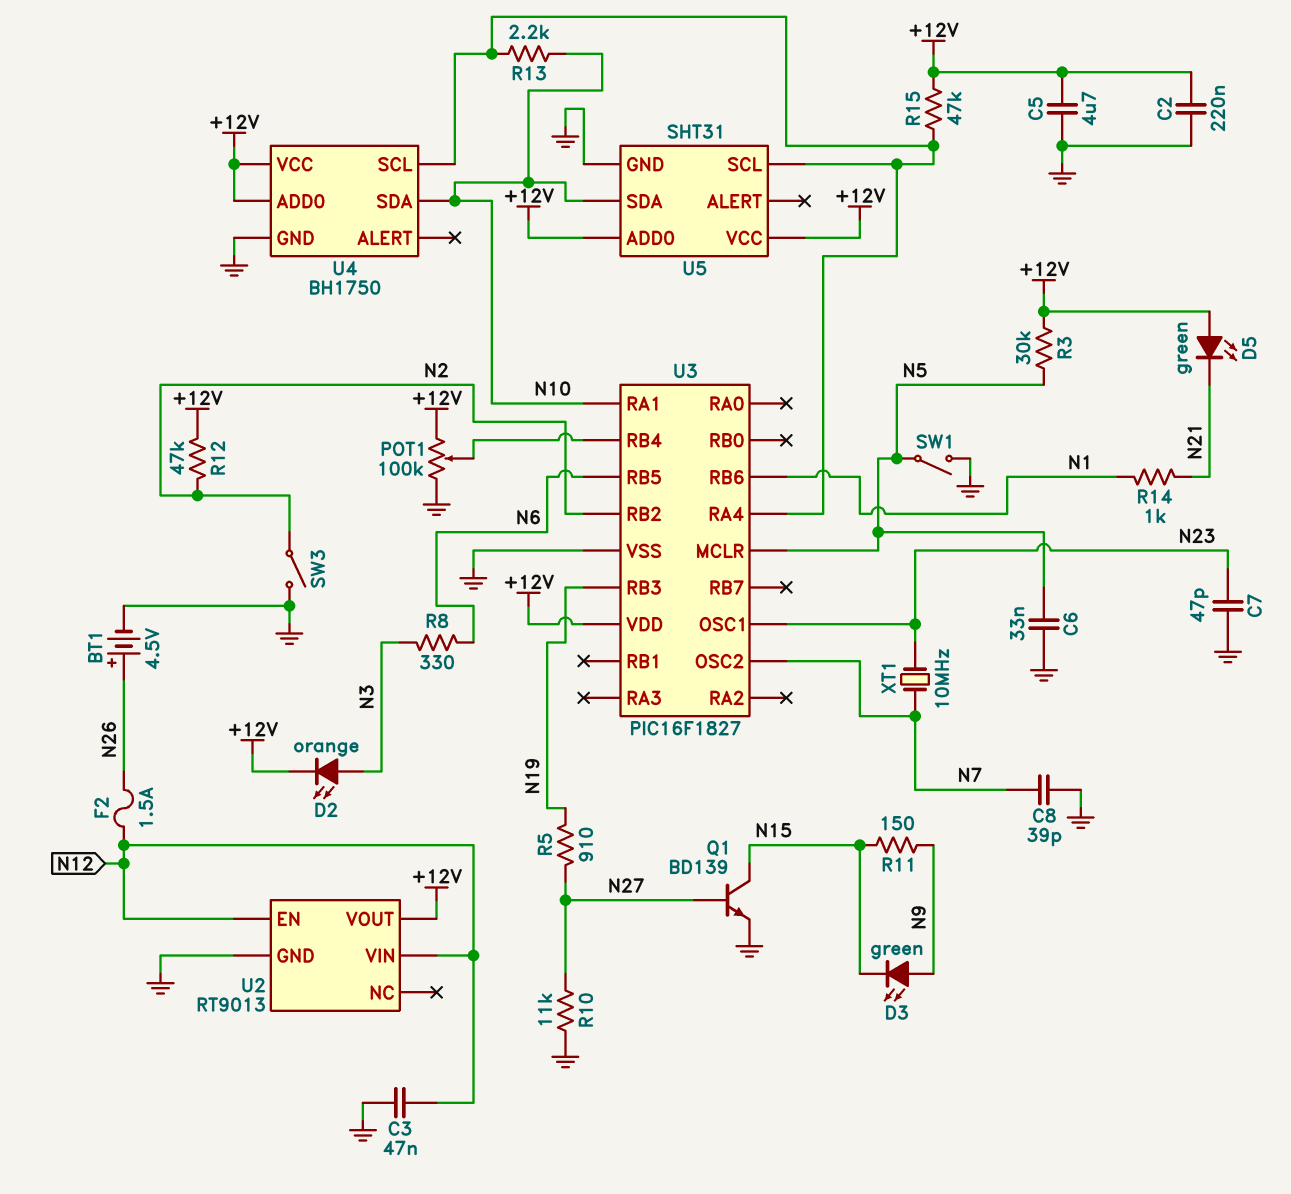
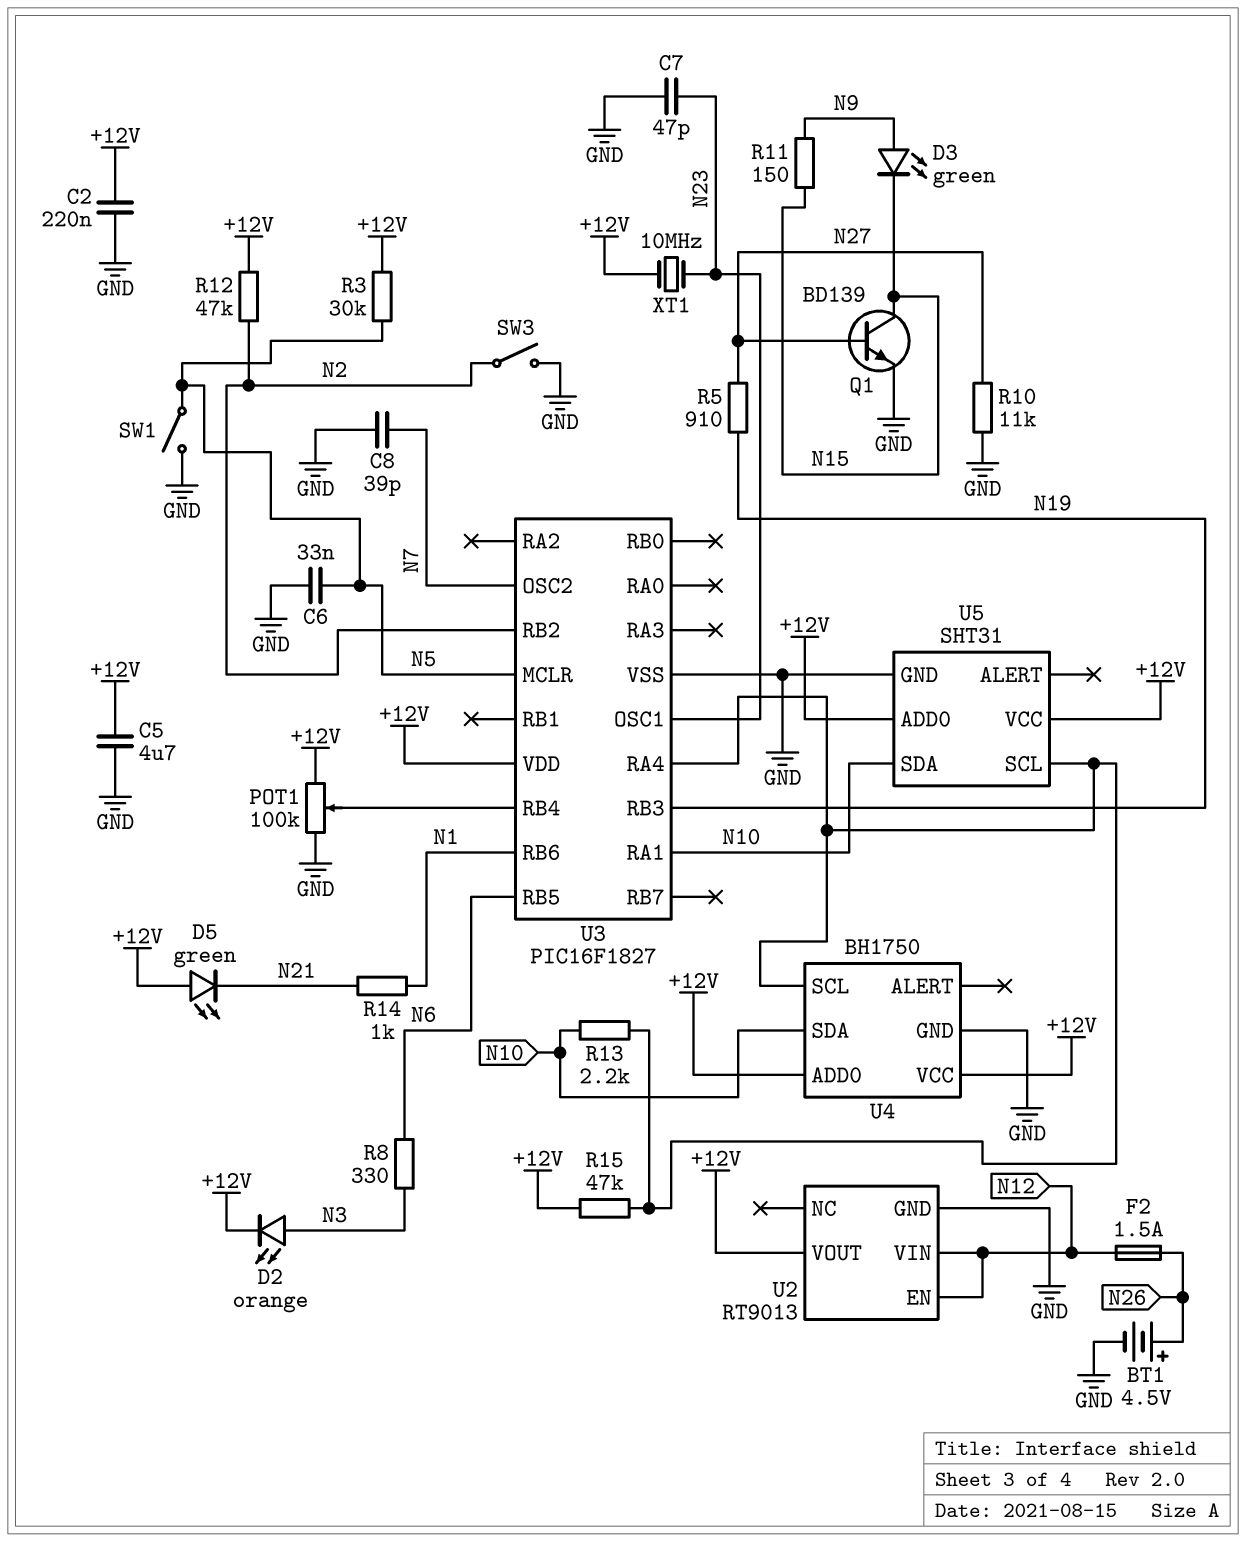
C3: 47nF (GND, N12) -> none
XT1: 10MHz (N7, N23) -> 10MHz (+12V, N23)

